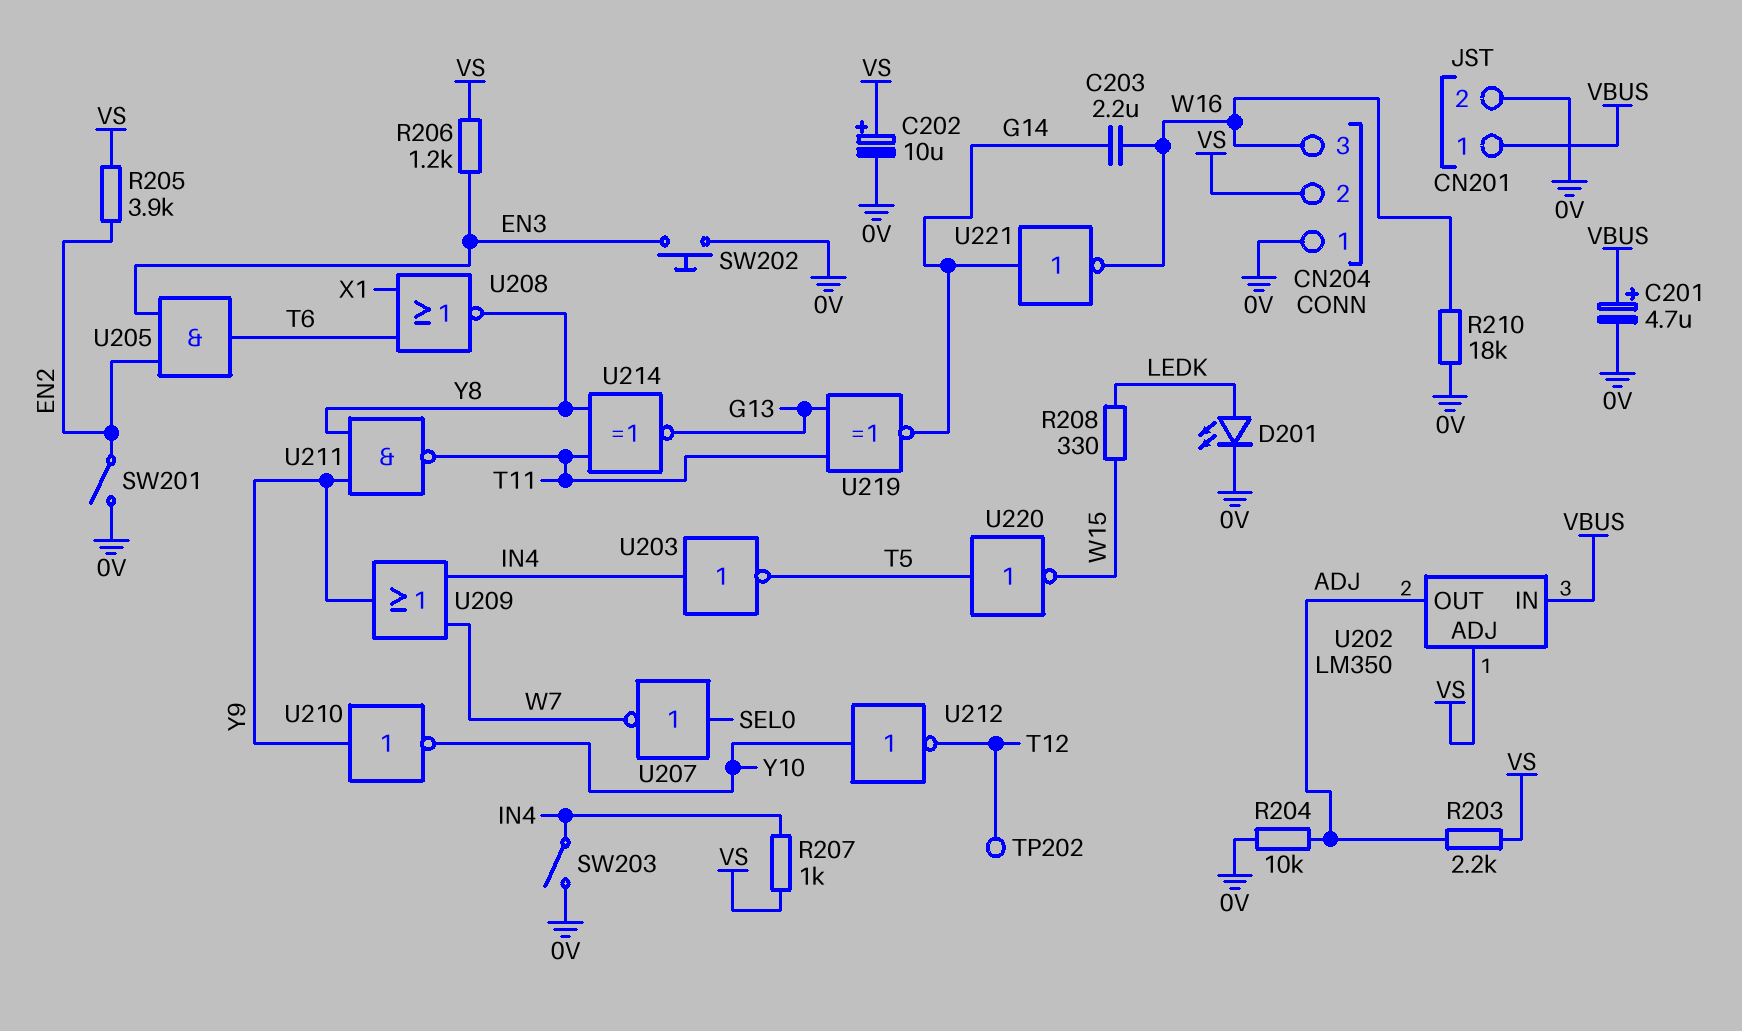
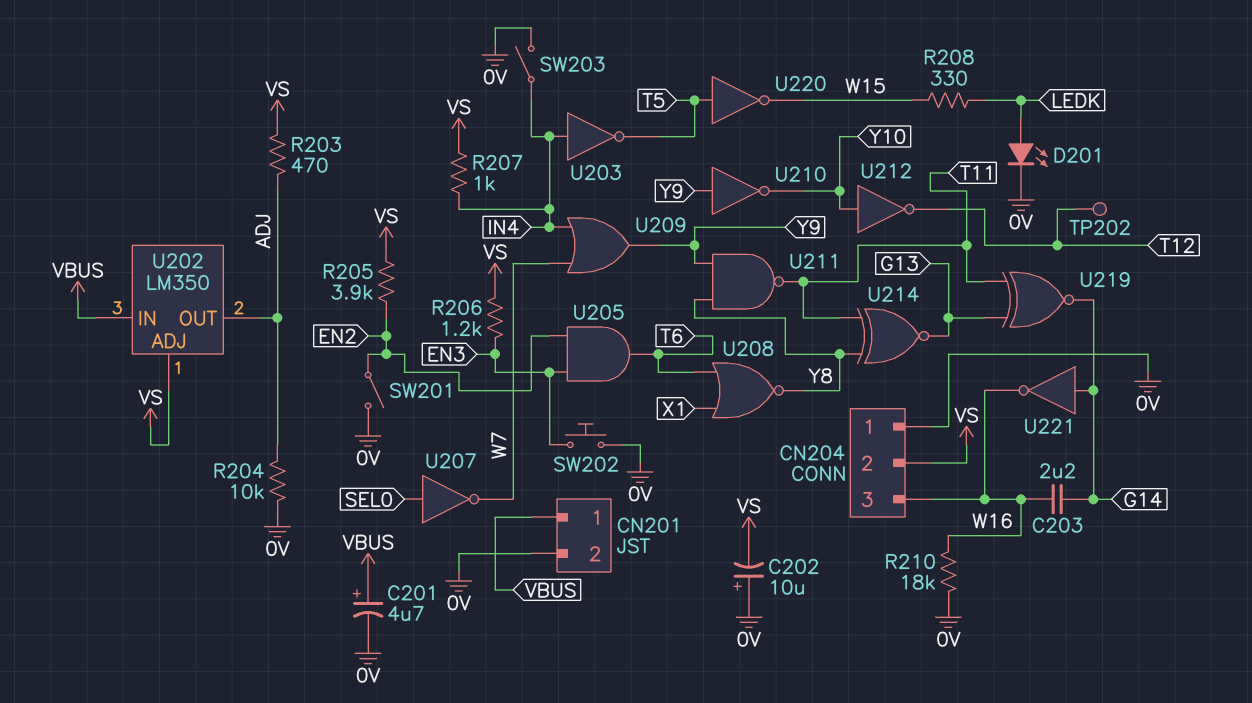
C202: 10uF (plus VS, minus 0V) -> 10uF (plus 0V, minus VS)
R203: 2.2k (ADJ, VS) -> 470 (ADJ, VS)

